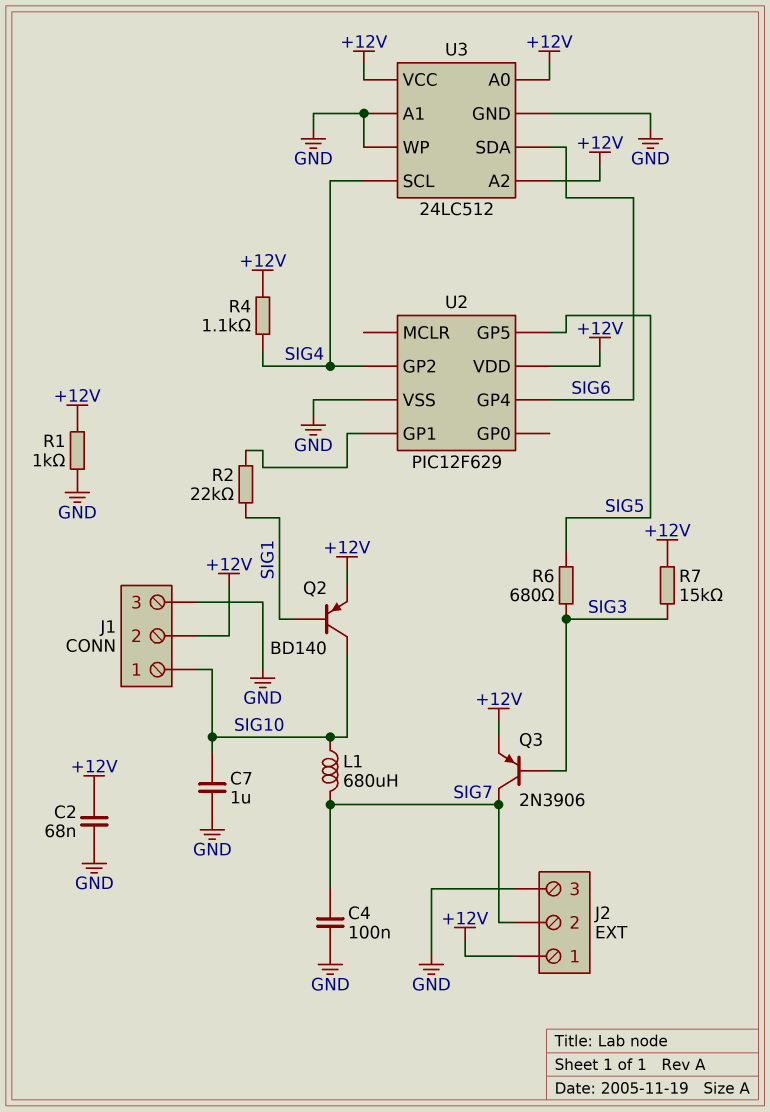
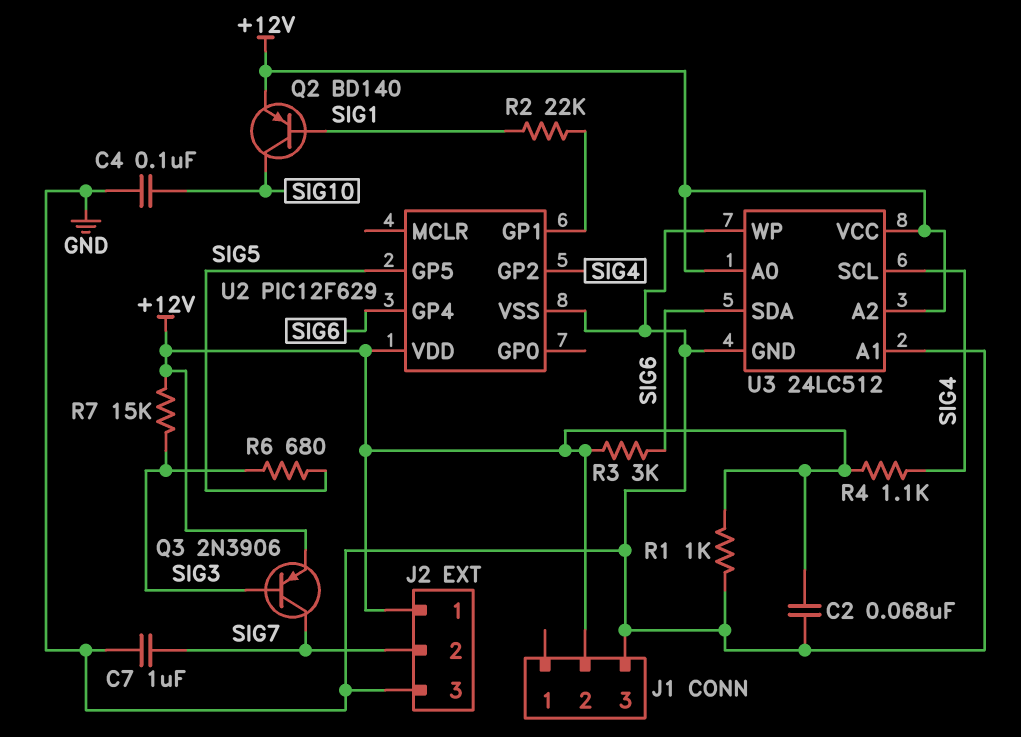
C4: 100nF (GND, SIG7) -> 100nF (GND, SIG10)
C7: 1uF (GND, SIG10) -> 1uF (GND, SIG7)
J1 pin 1: SIG10 -> none
L1: 680uH (SIG7, SIG10) -> none
R3: none -> 3k (+12V, SIG6)

